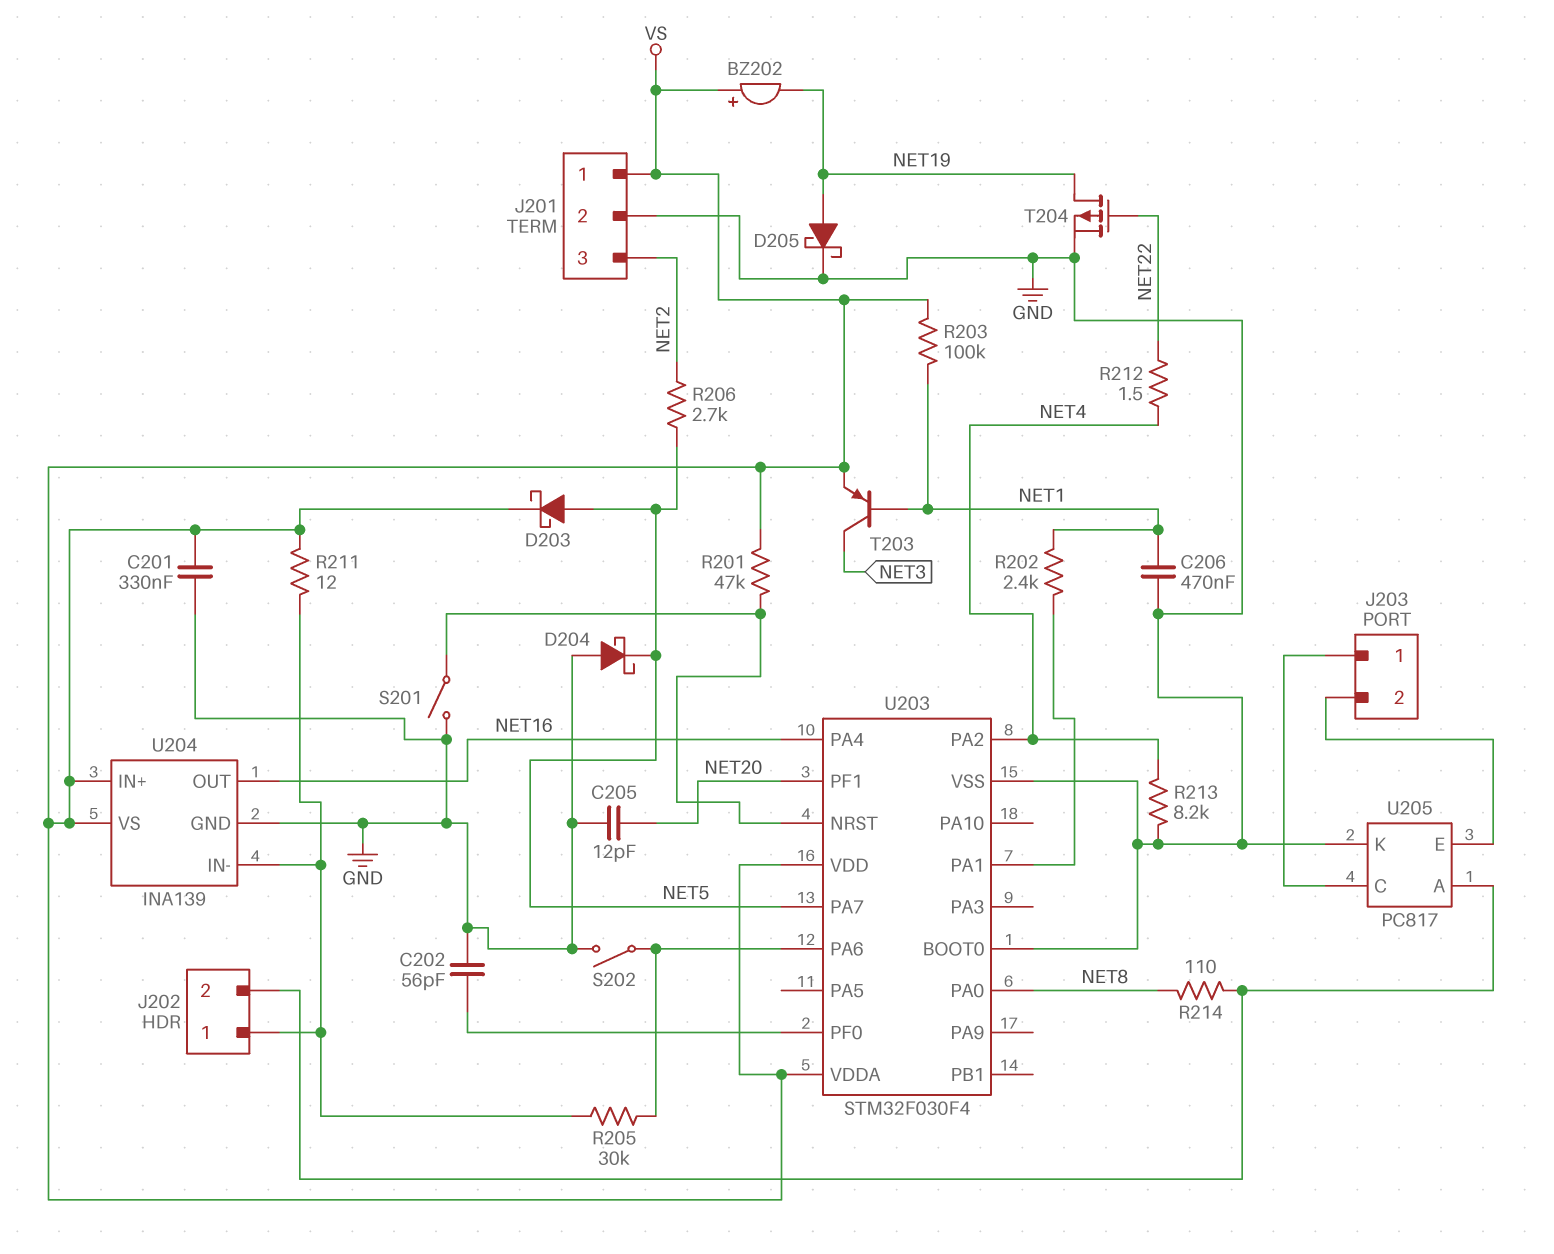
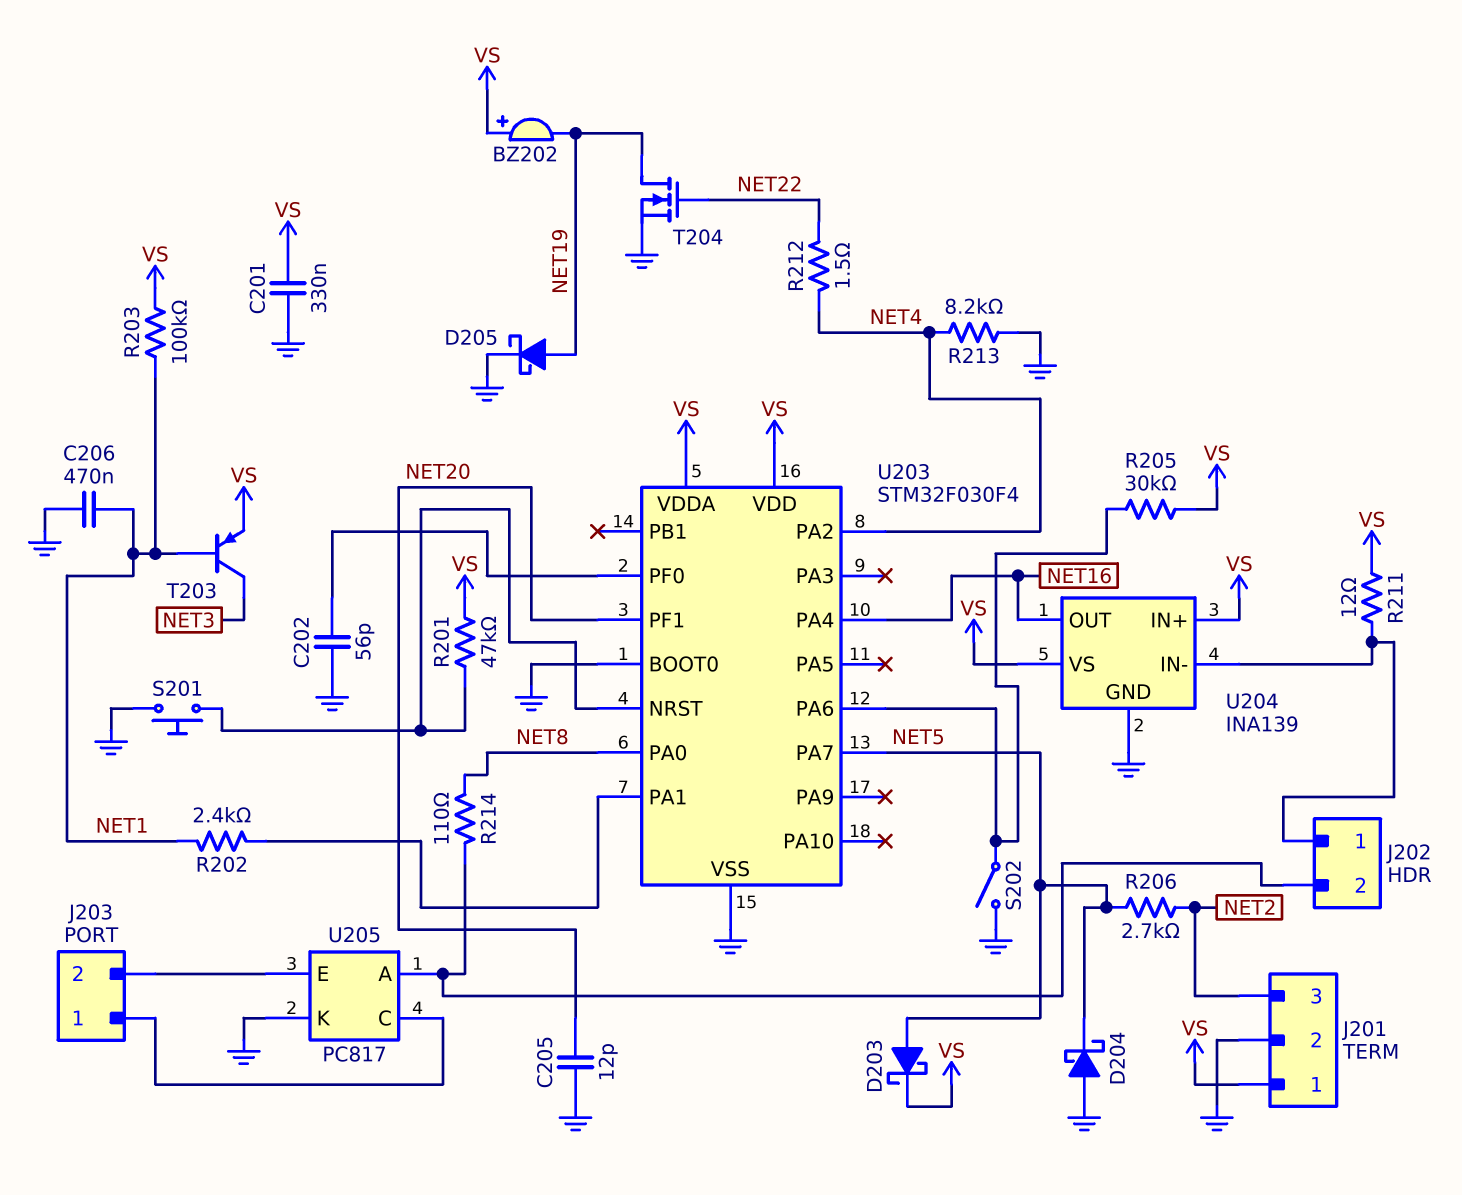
R205: 30k (J202/1, U203/PA6) -> 30k (U203/PA6, VS)
S201: switch (GND, U203/NRST) -> button (GND, U203/NRST)
T204: PMOS (G NET22, D NET19, S GND) -> NMOS (G NET22, D NET19, S GND)

